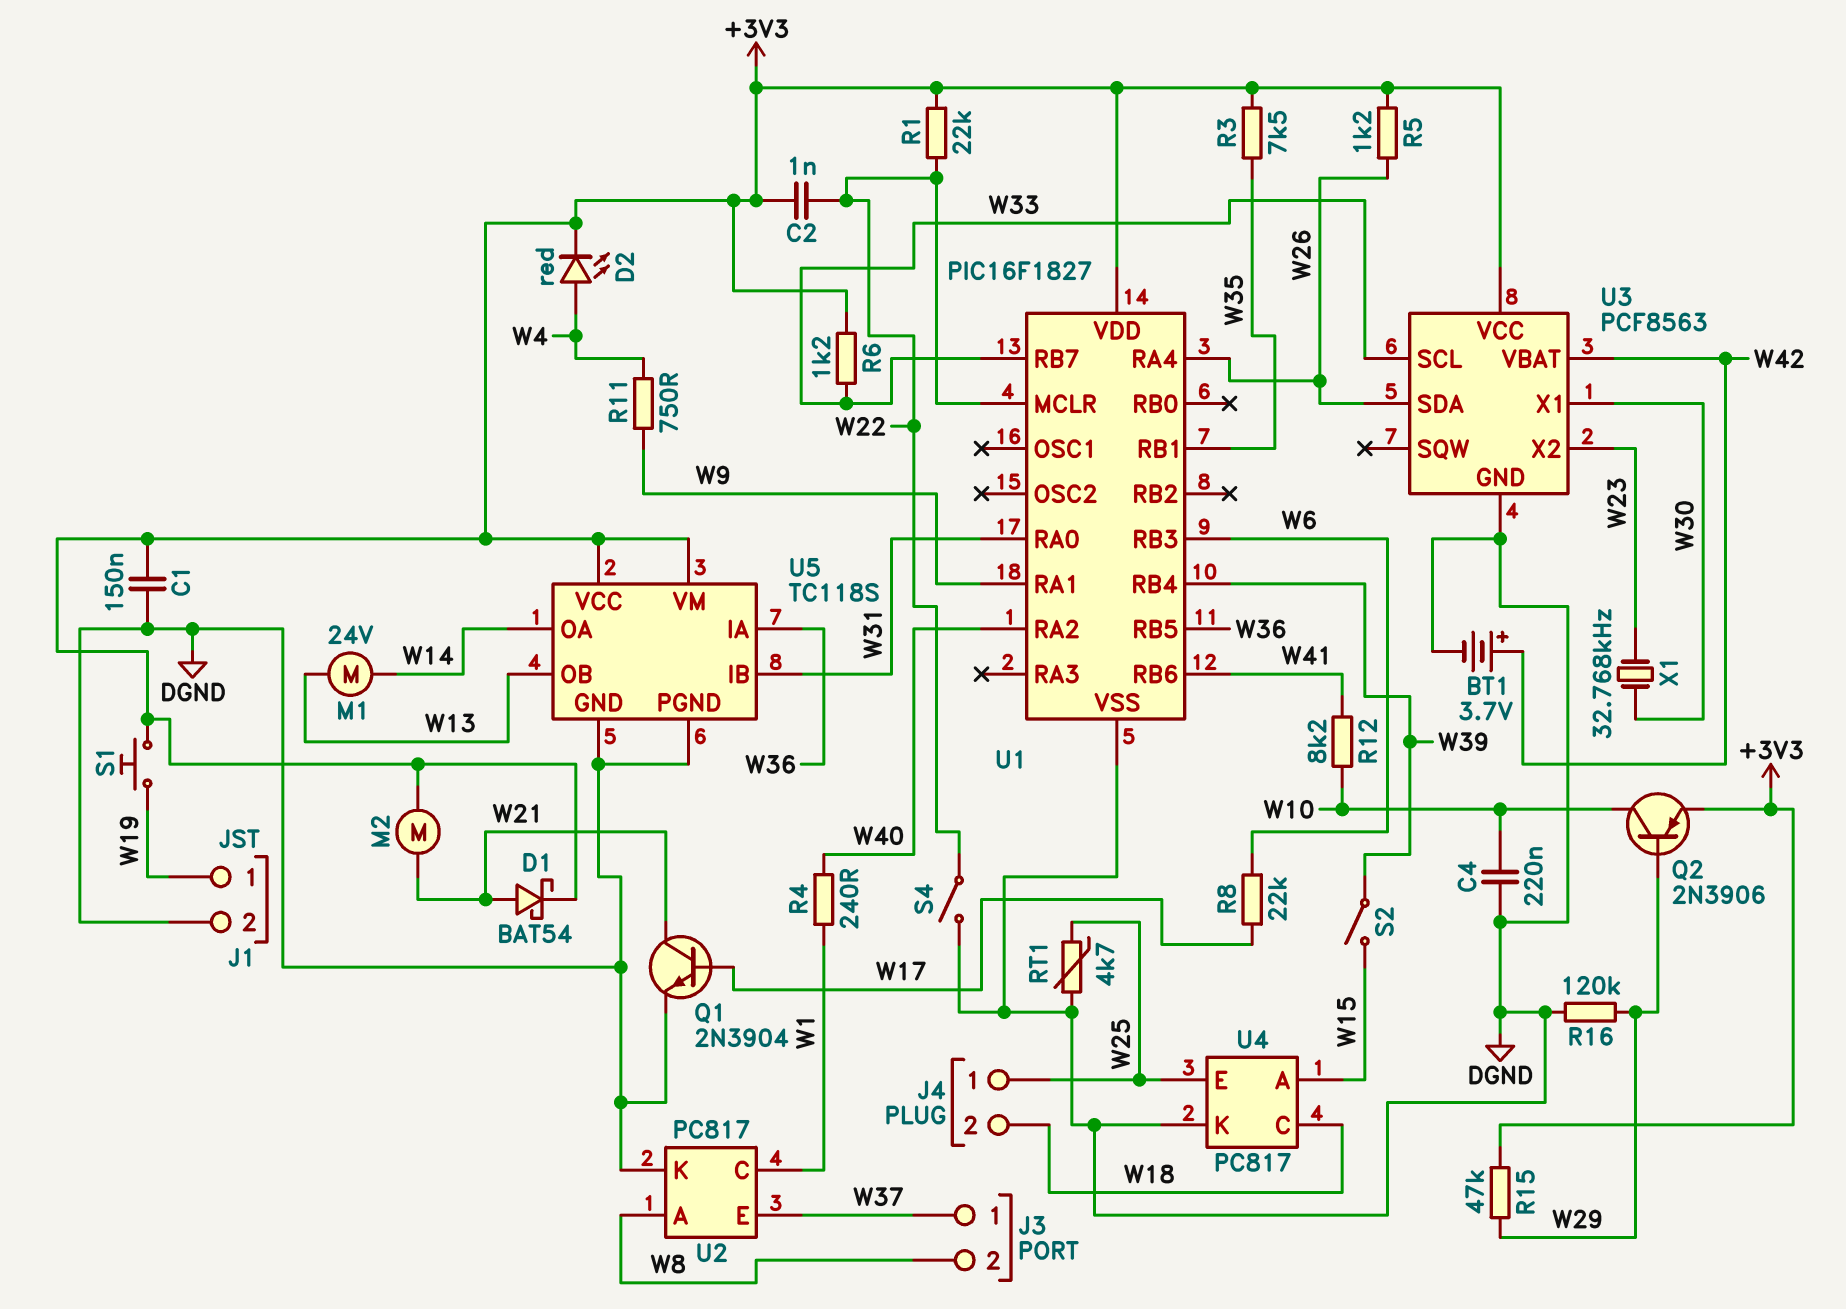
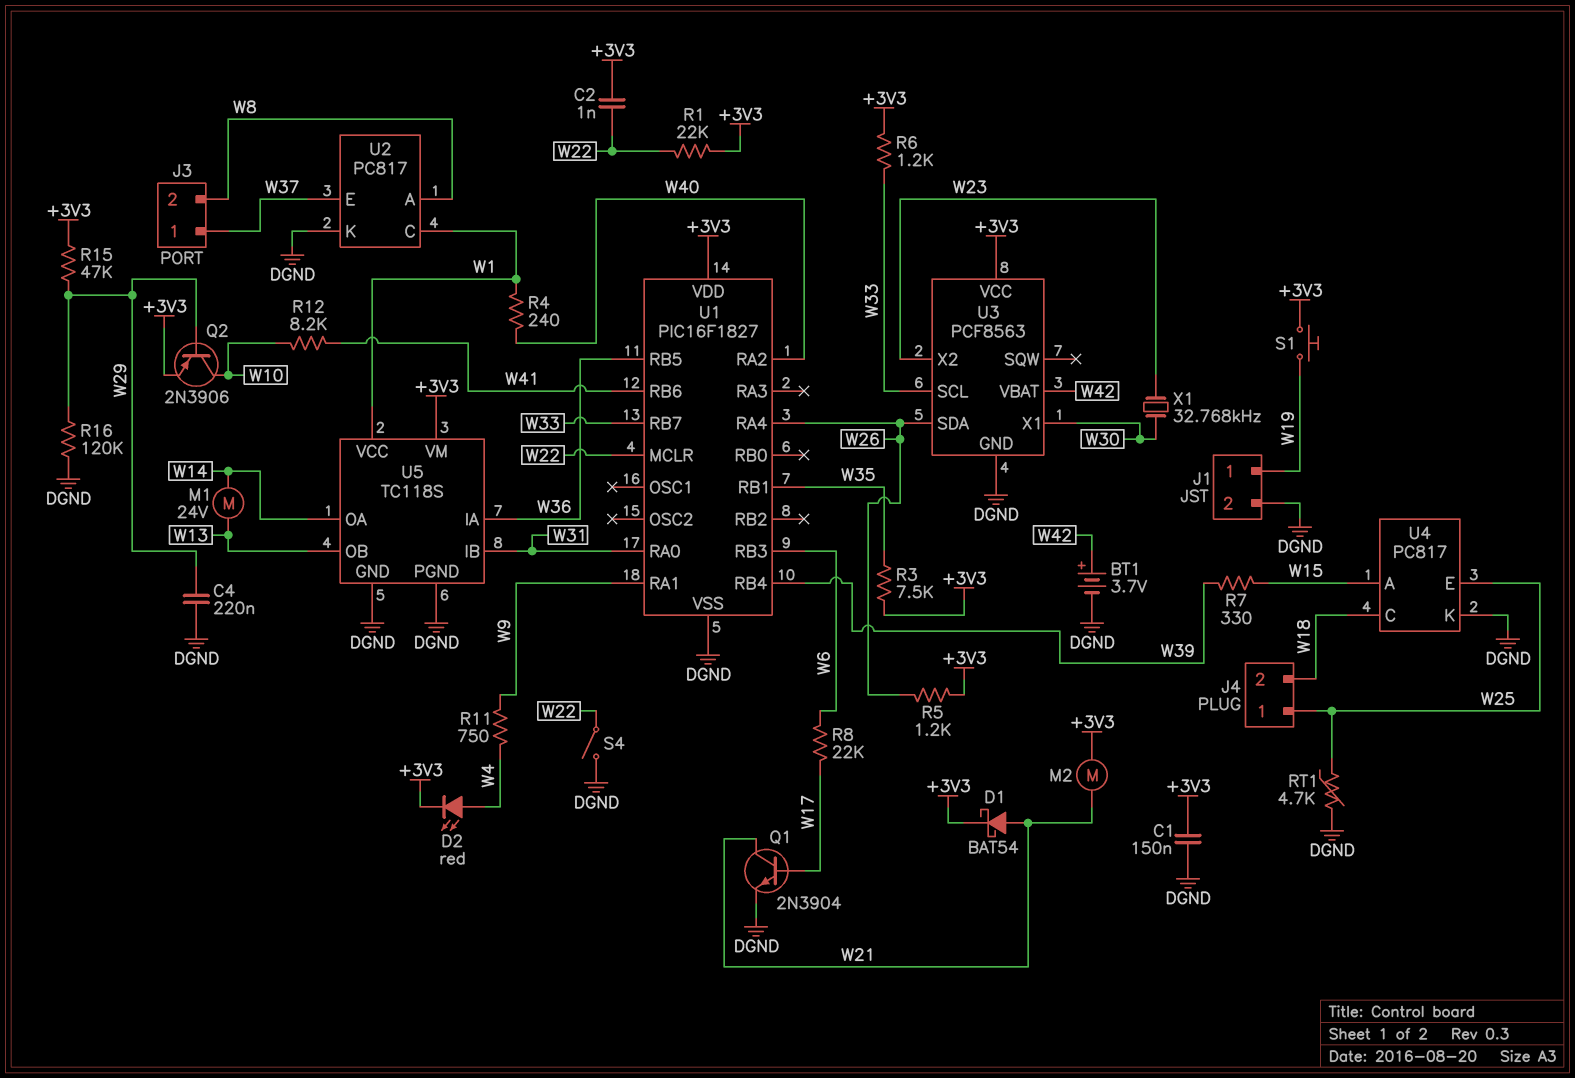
C4: 220nF (DGND, W10) -> 220nF (DGND, W29)
R7: none -> 330 (W15, W39)
S2: switch (W15, W39) -> none
U5 pin VCC: +3V3 -> W1

